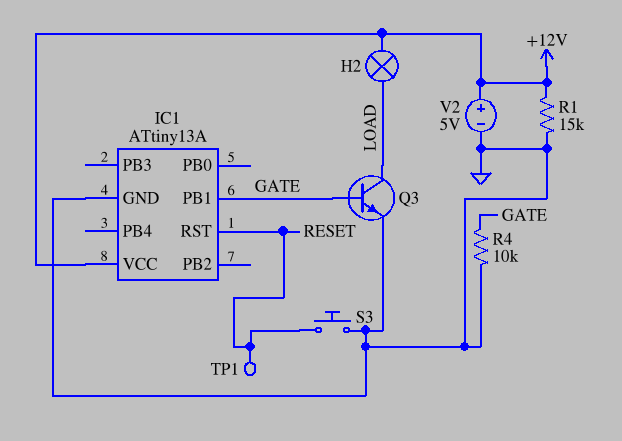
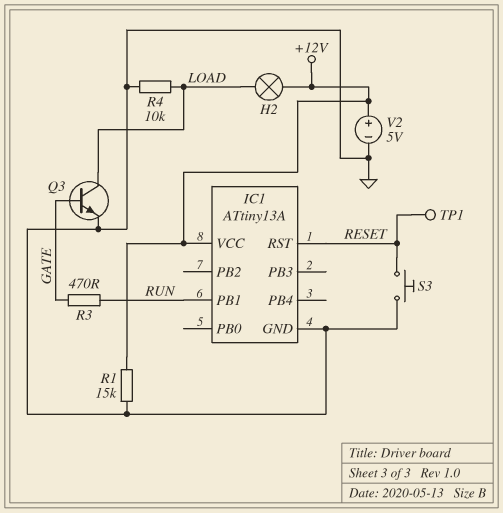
IC1 pin PB1: GATE -> RUN
R3: none -> 470 (GATE, RUN)
R4: 10k (GATE, GND) -> 10k (GND, LOAD)

